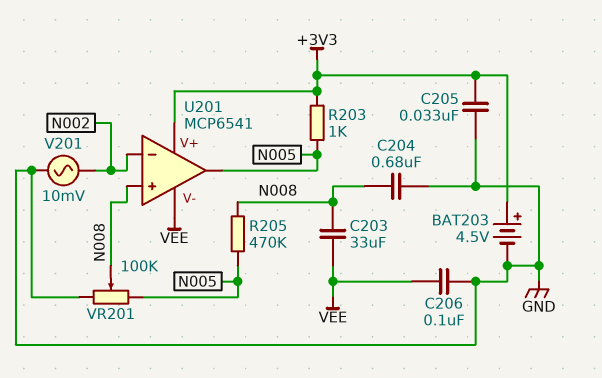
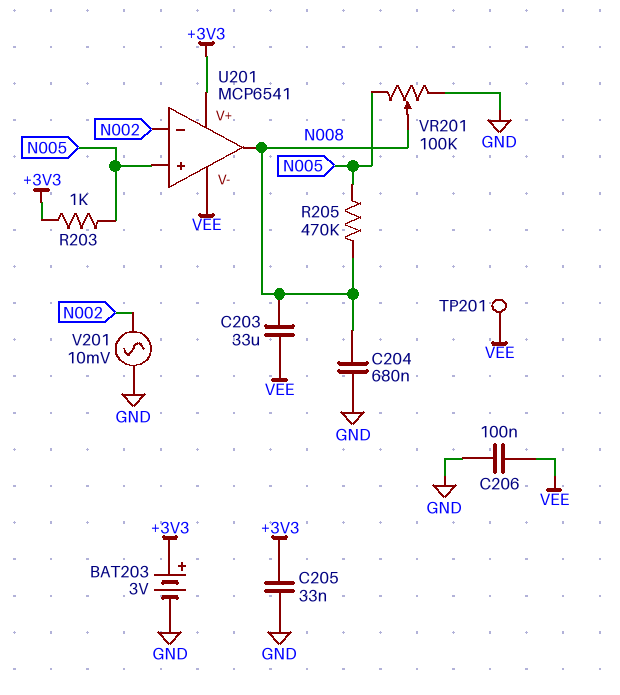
BAT203: 4.5V (plus +3V3, minus GND) -> 3V (plus +3V3, minus GND)
TP201: none -> test point (VEE)
U201 pin in+: N008 -> N005
U201 pin out: N005 -> N008

